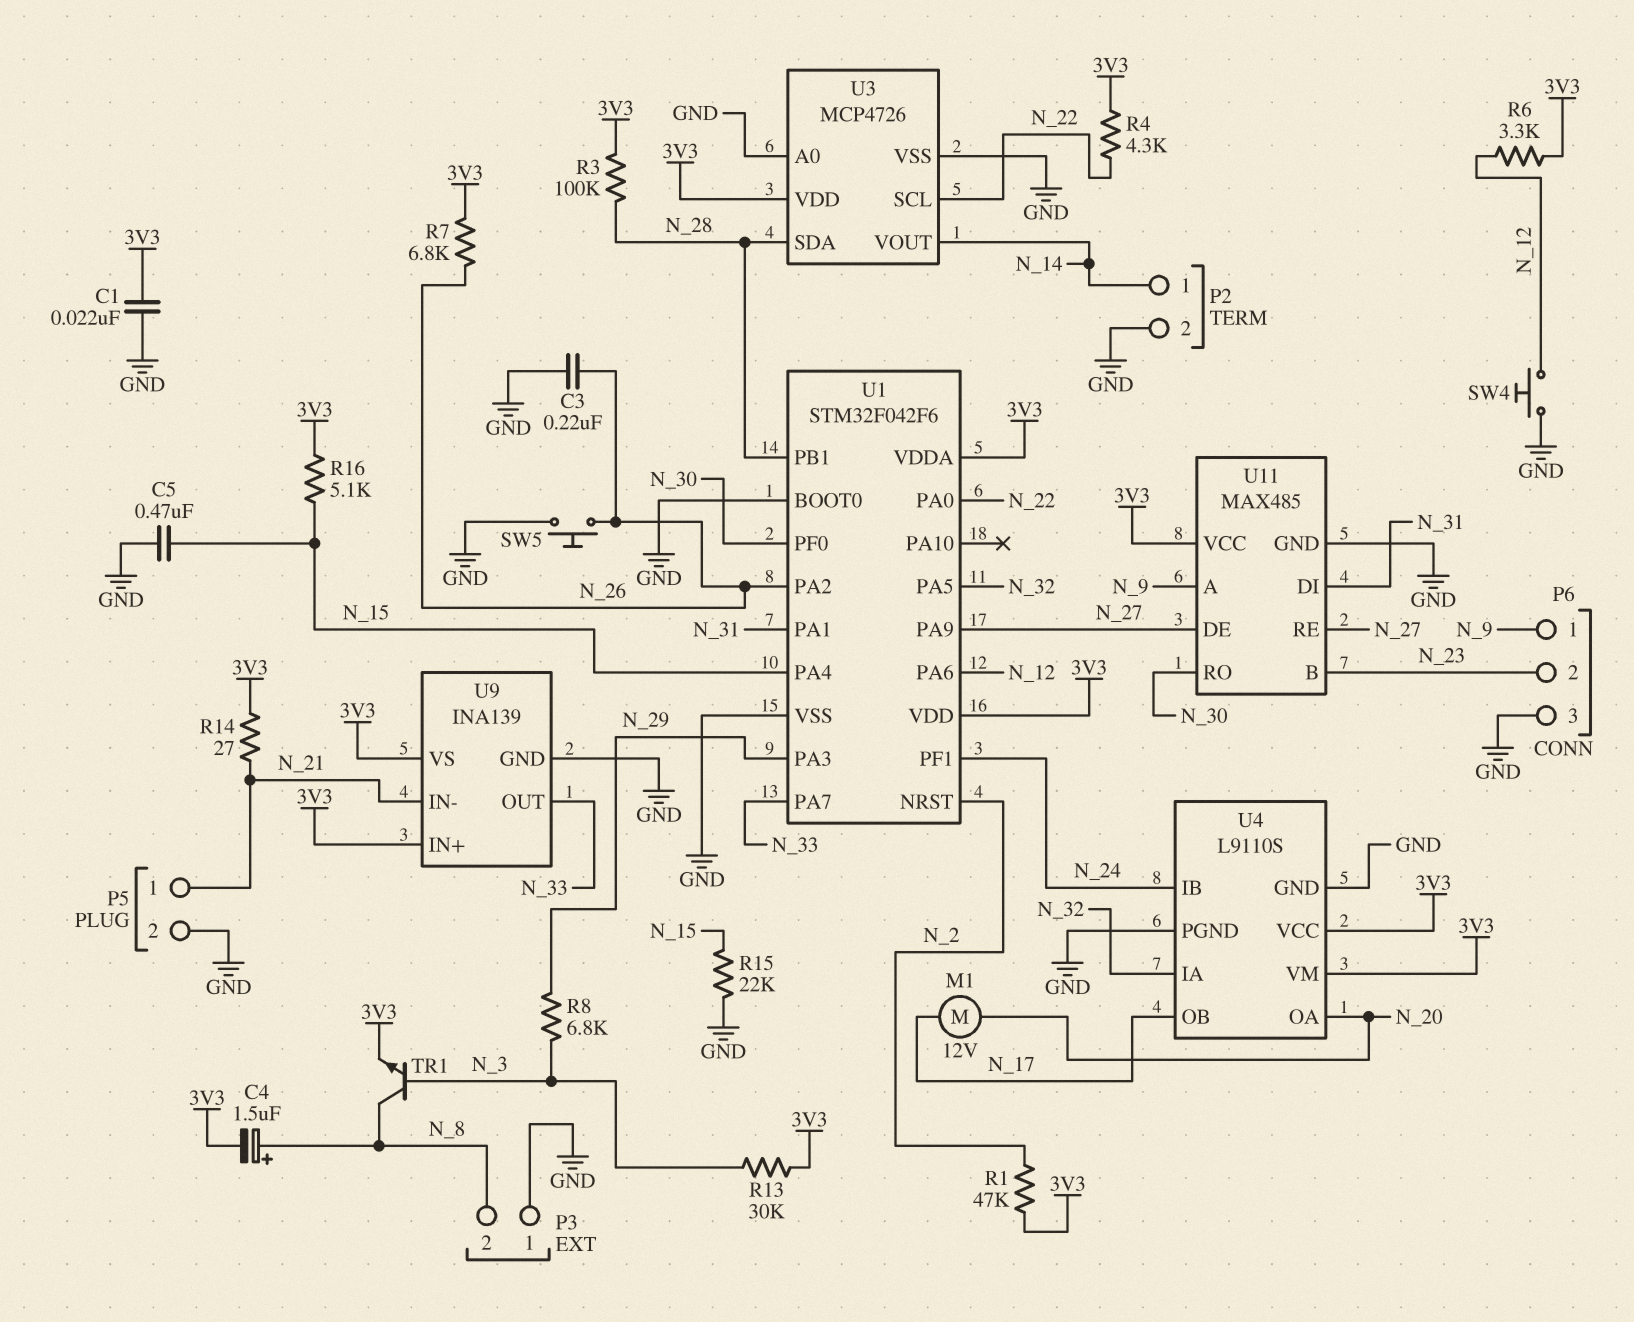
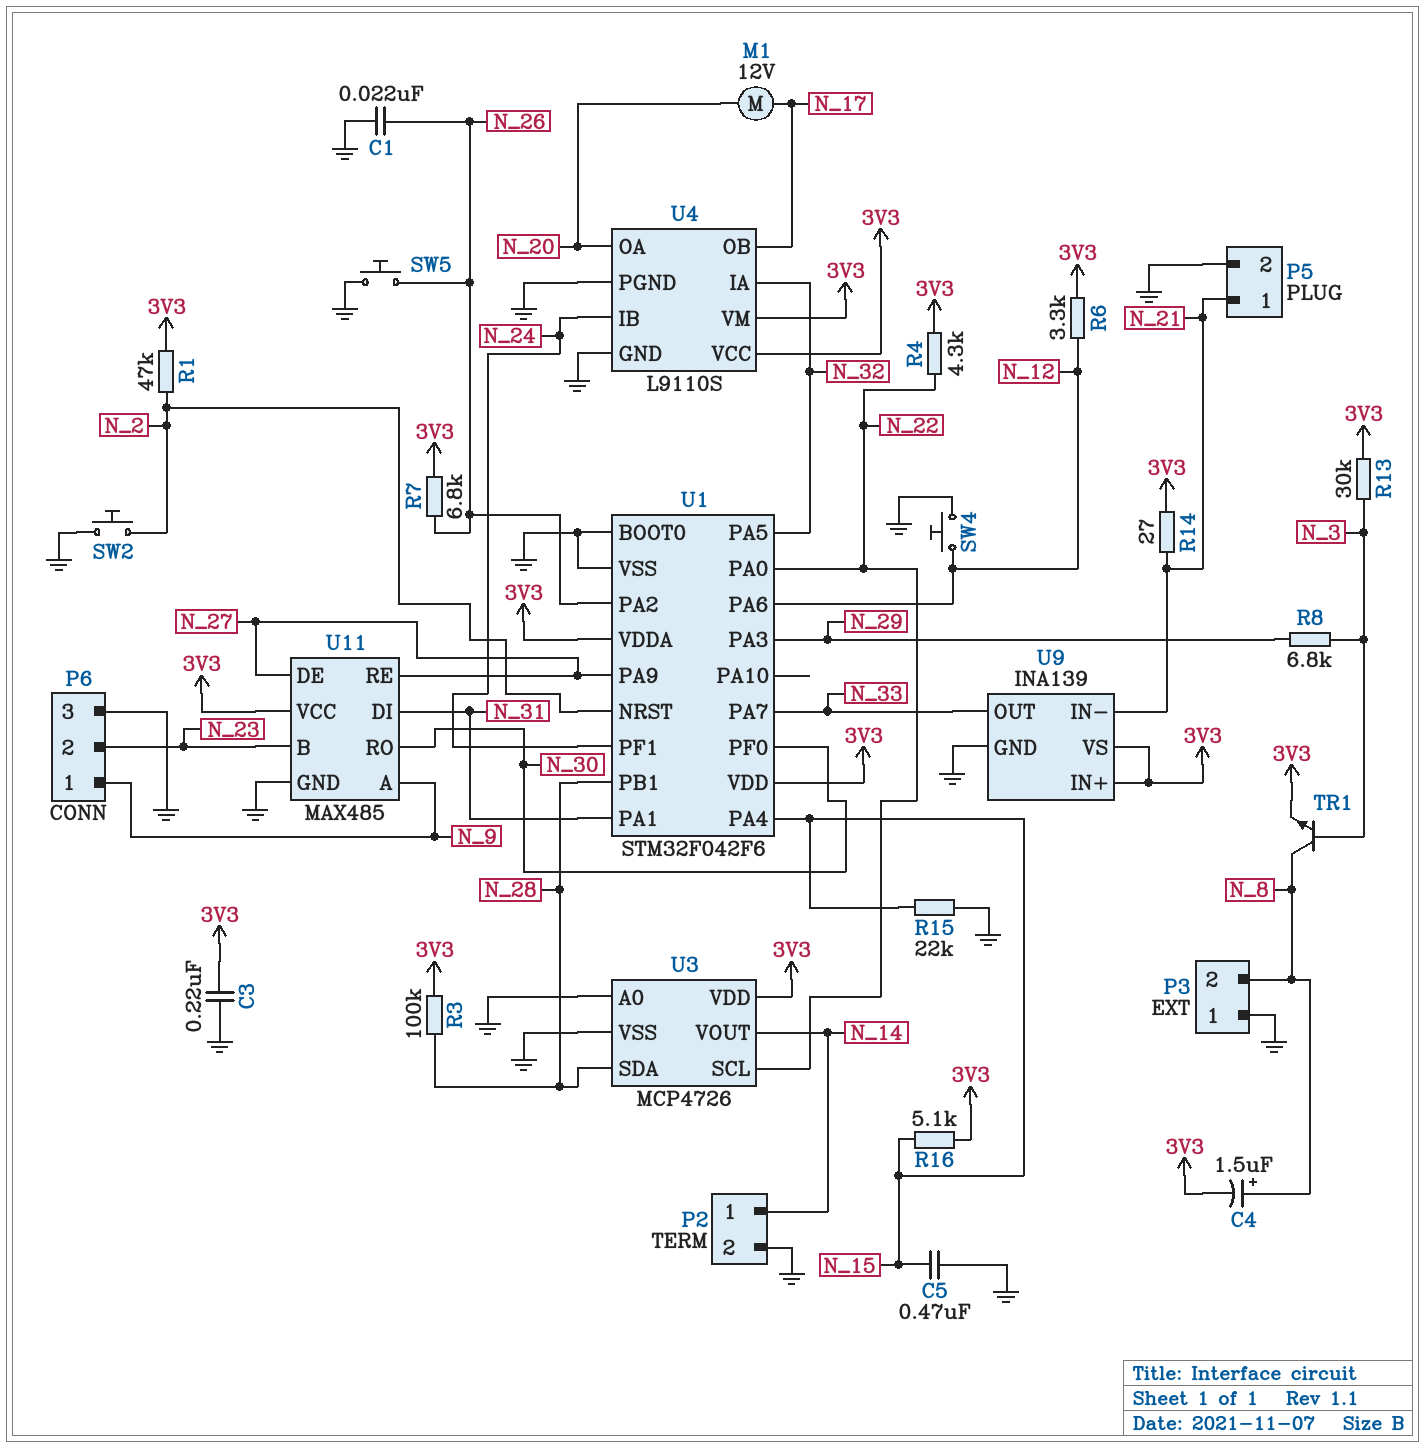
C1: 22nF (3V3, GND) -> 22nF (GND, N_26)
C3: 220nF (GND, N_26) -> 220nF (3V3, GND)
SW2: none -> button (GND, N_2)

